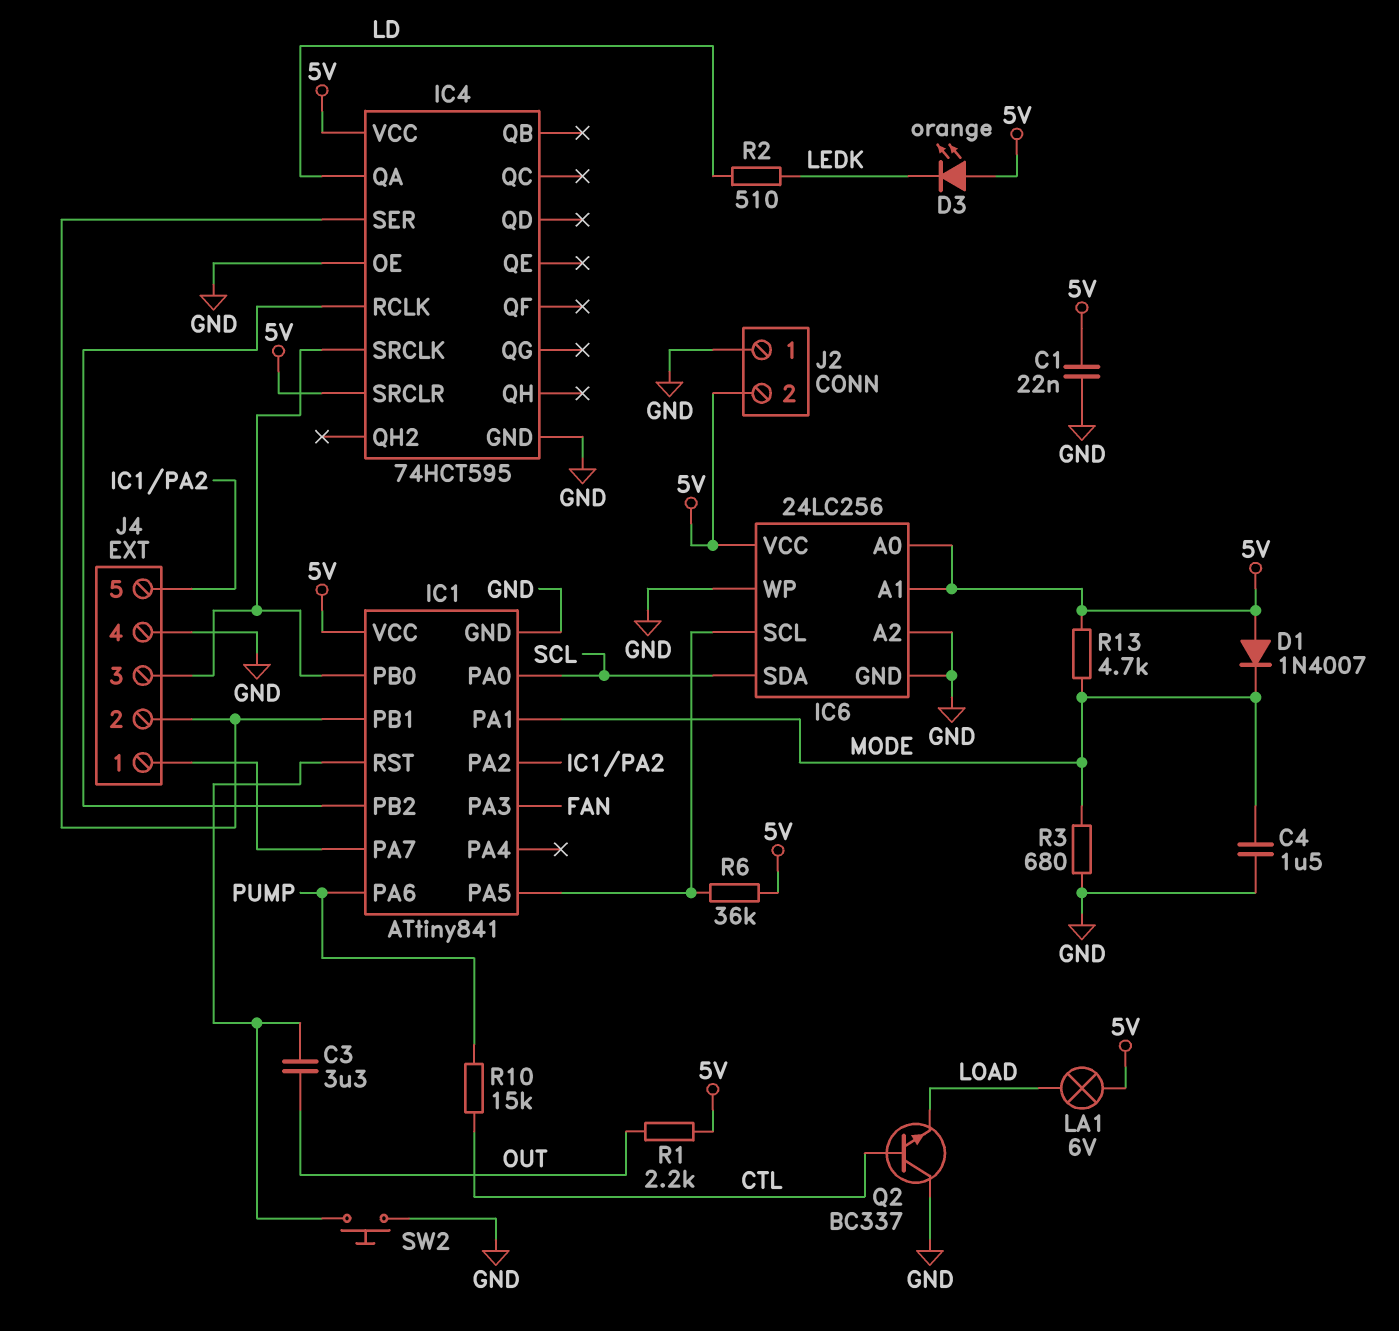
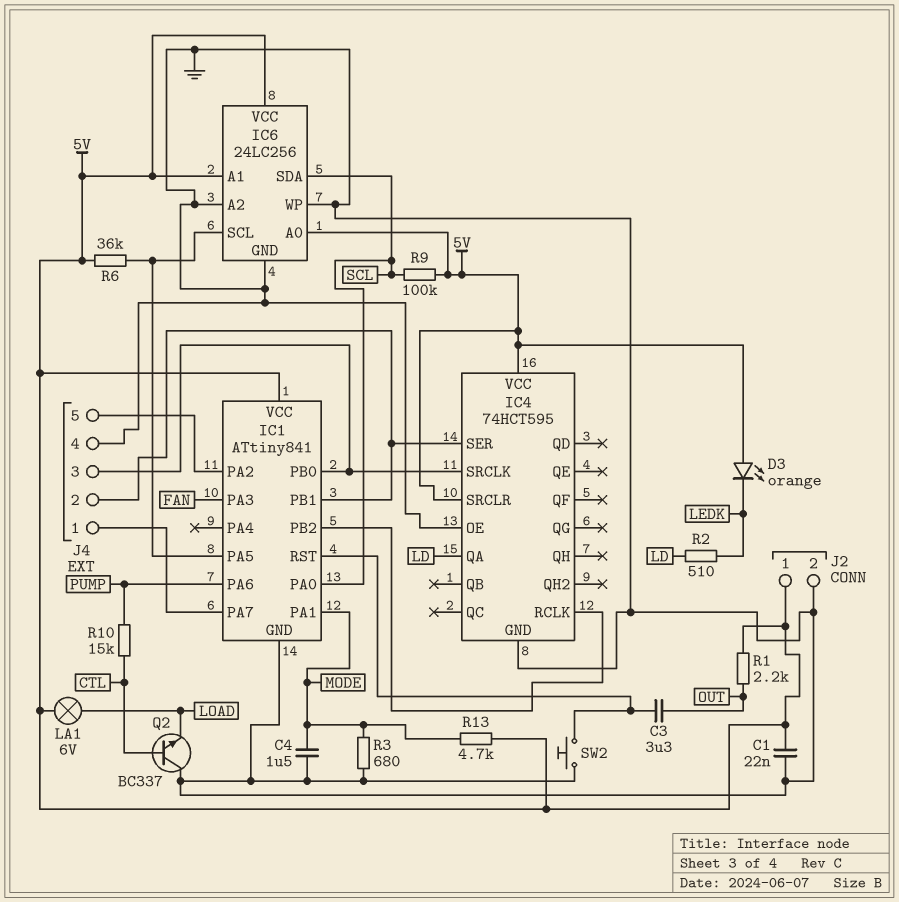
D1: diode 1N4007 (A 5V, K MODE) -> none
J2 pin 1: GND -> 5V
J2 pin 2: 5V -> GND
R9: none -> 100k (5V, SCL)

